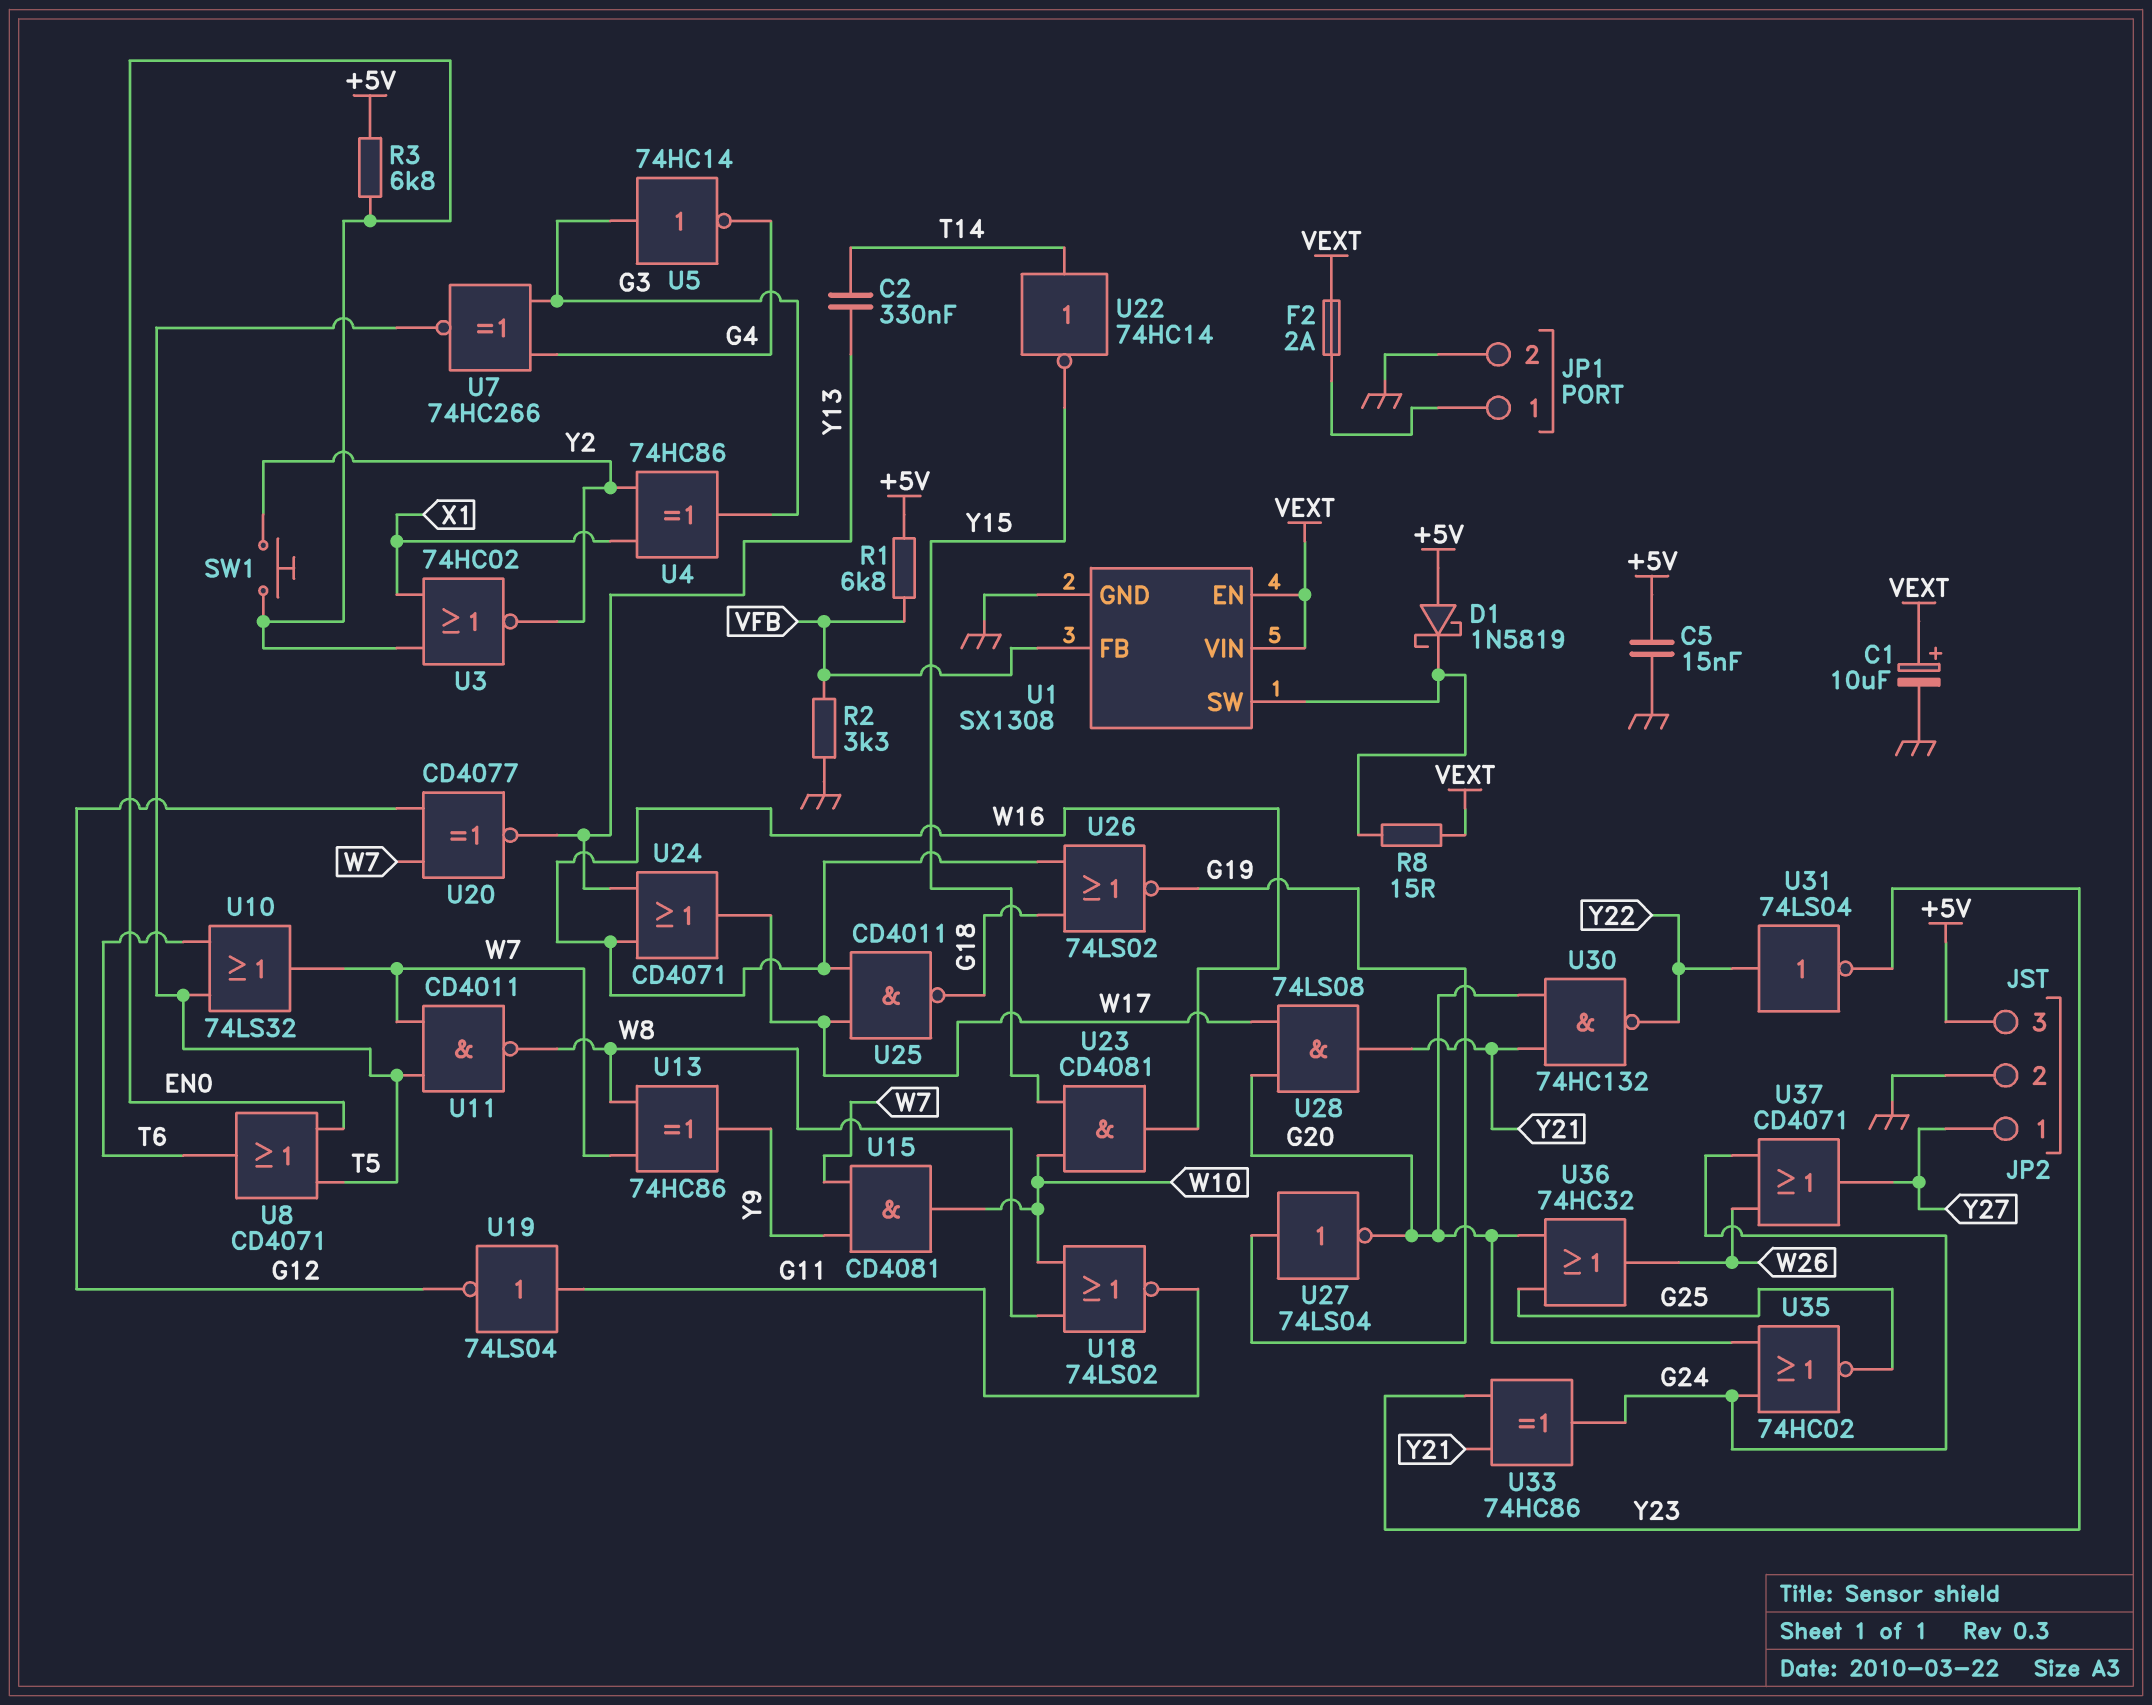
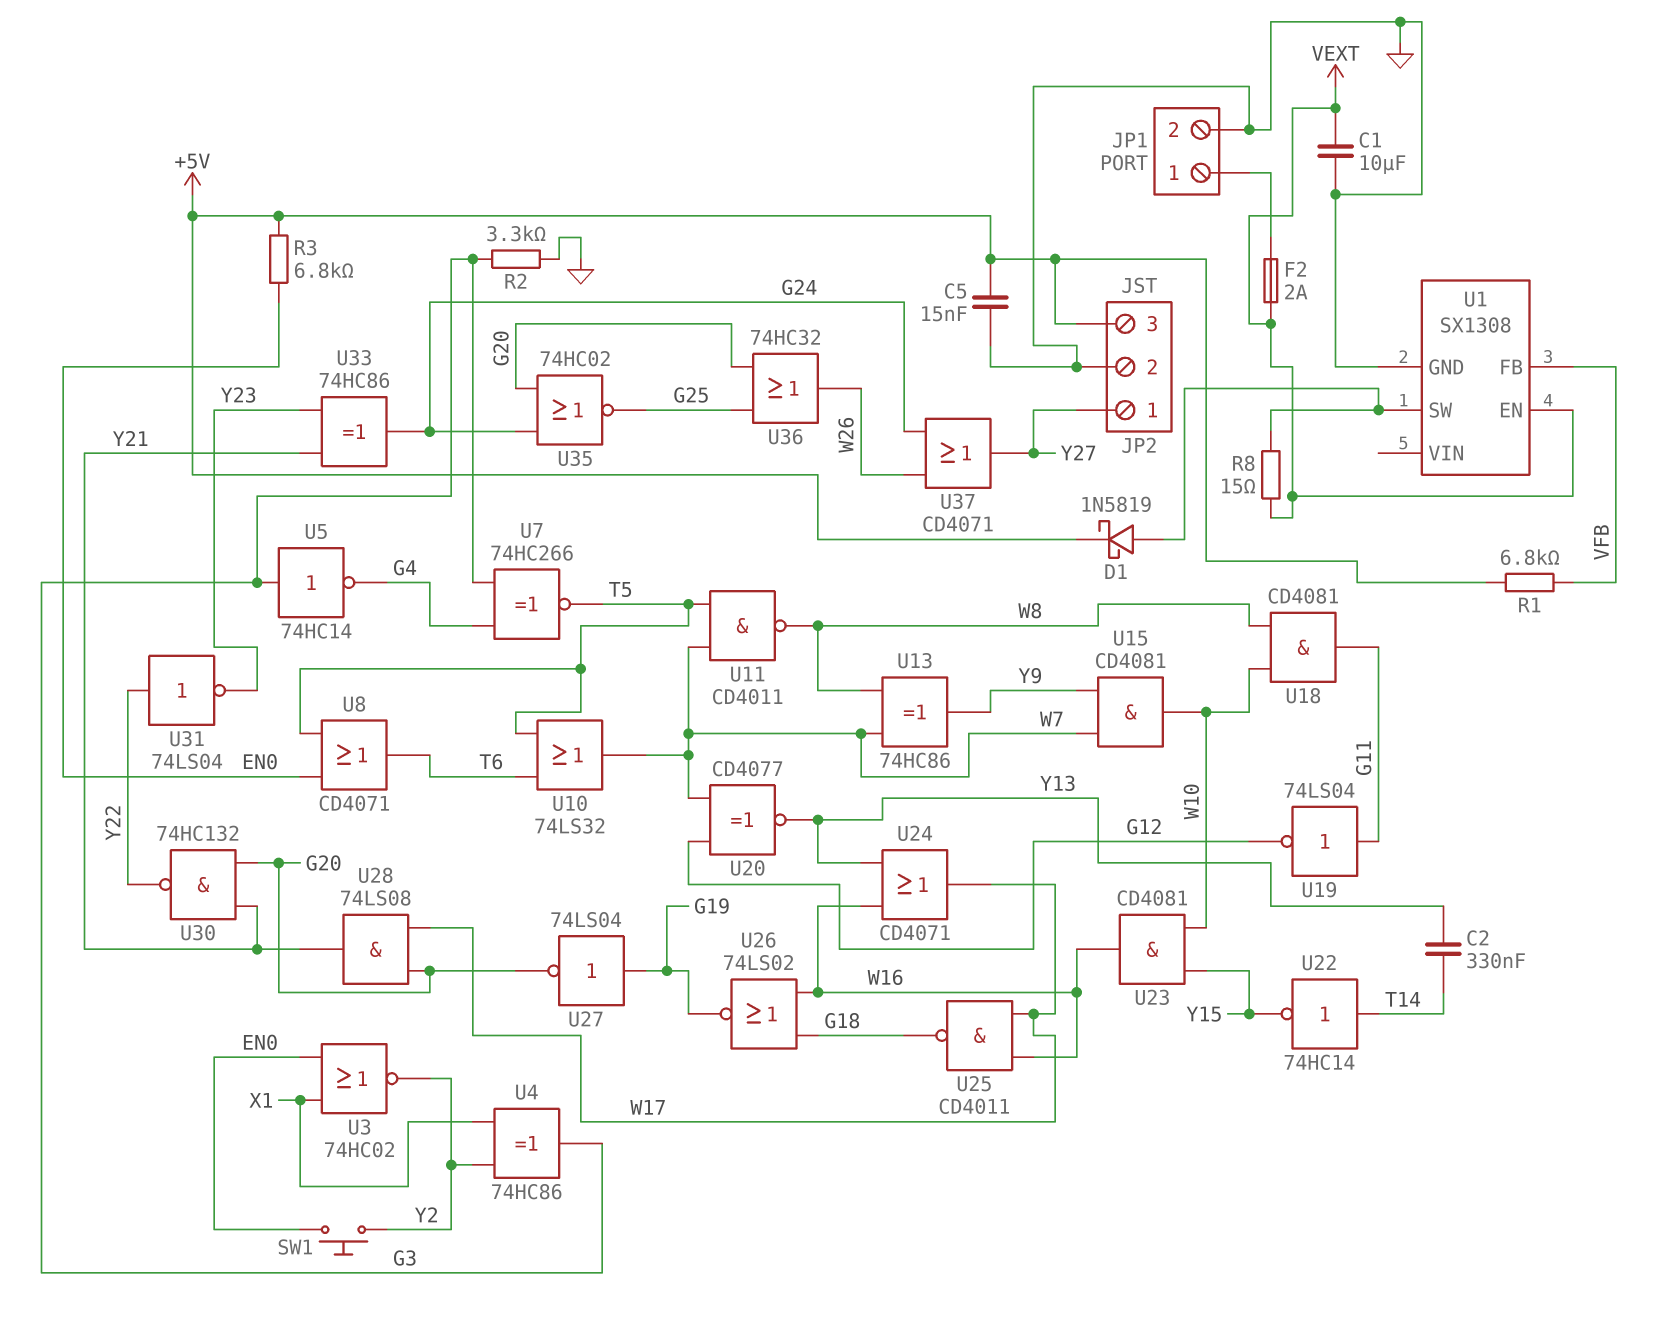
C1: 10uF (plus VEXT, minus GND) -> 10uF (GND, VEXT)
D1: schottky 1N5819 (A +5V, K U1/SW) -> schottky 1N5819 (A U1/SW, K +5V)
R2: 3.3k (GND, VFB) -> 3.3k (G3, GND)
U1 pin VIN: VEXT -> none
U18: NOR 74LS02 (in W8, in W10, out G11) -> AND CD4081 (in W8, in W10, out G11)

